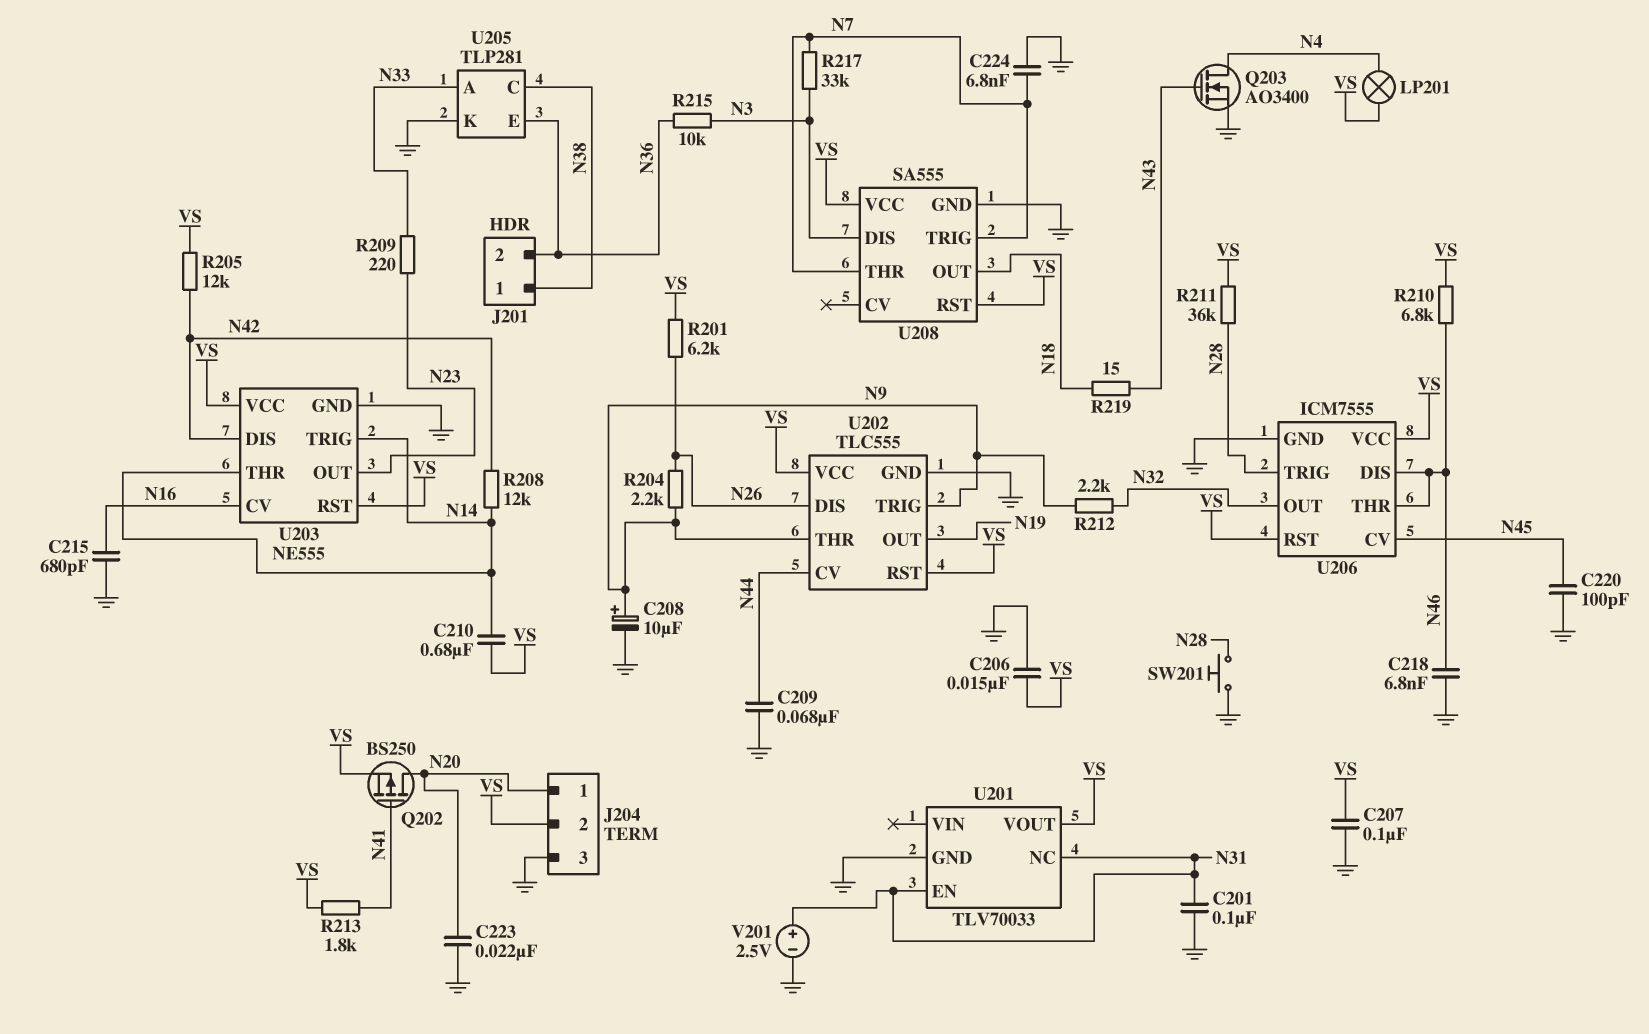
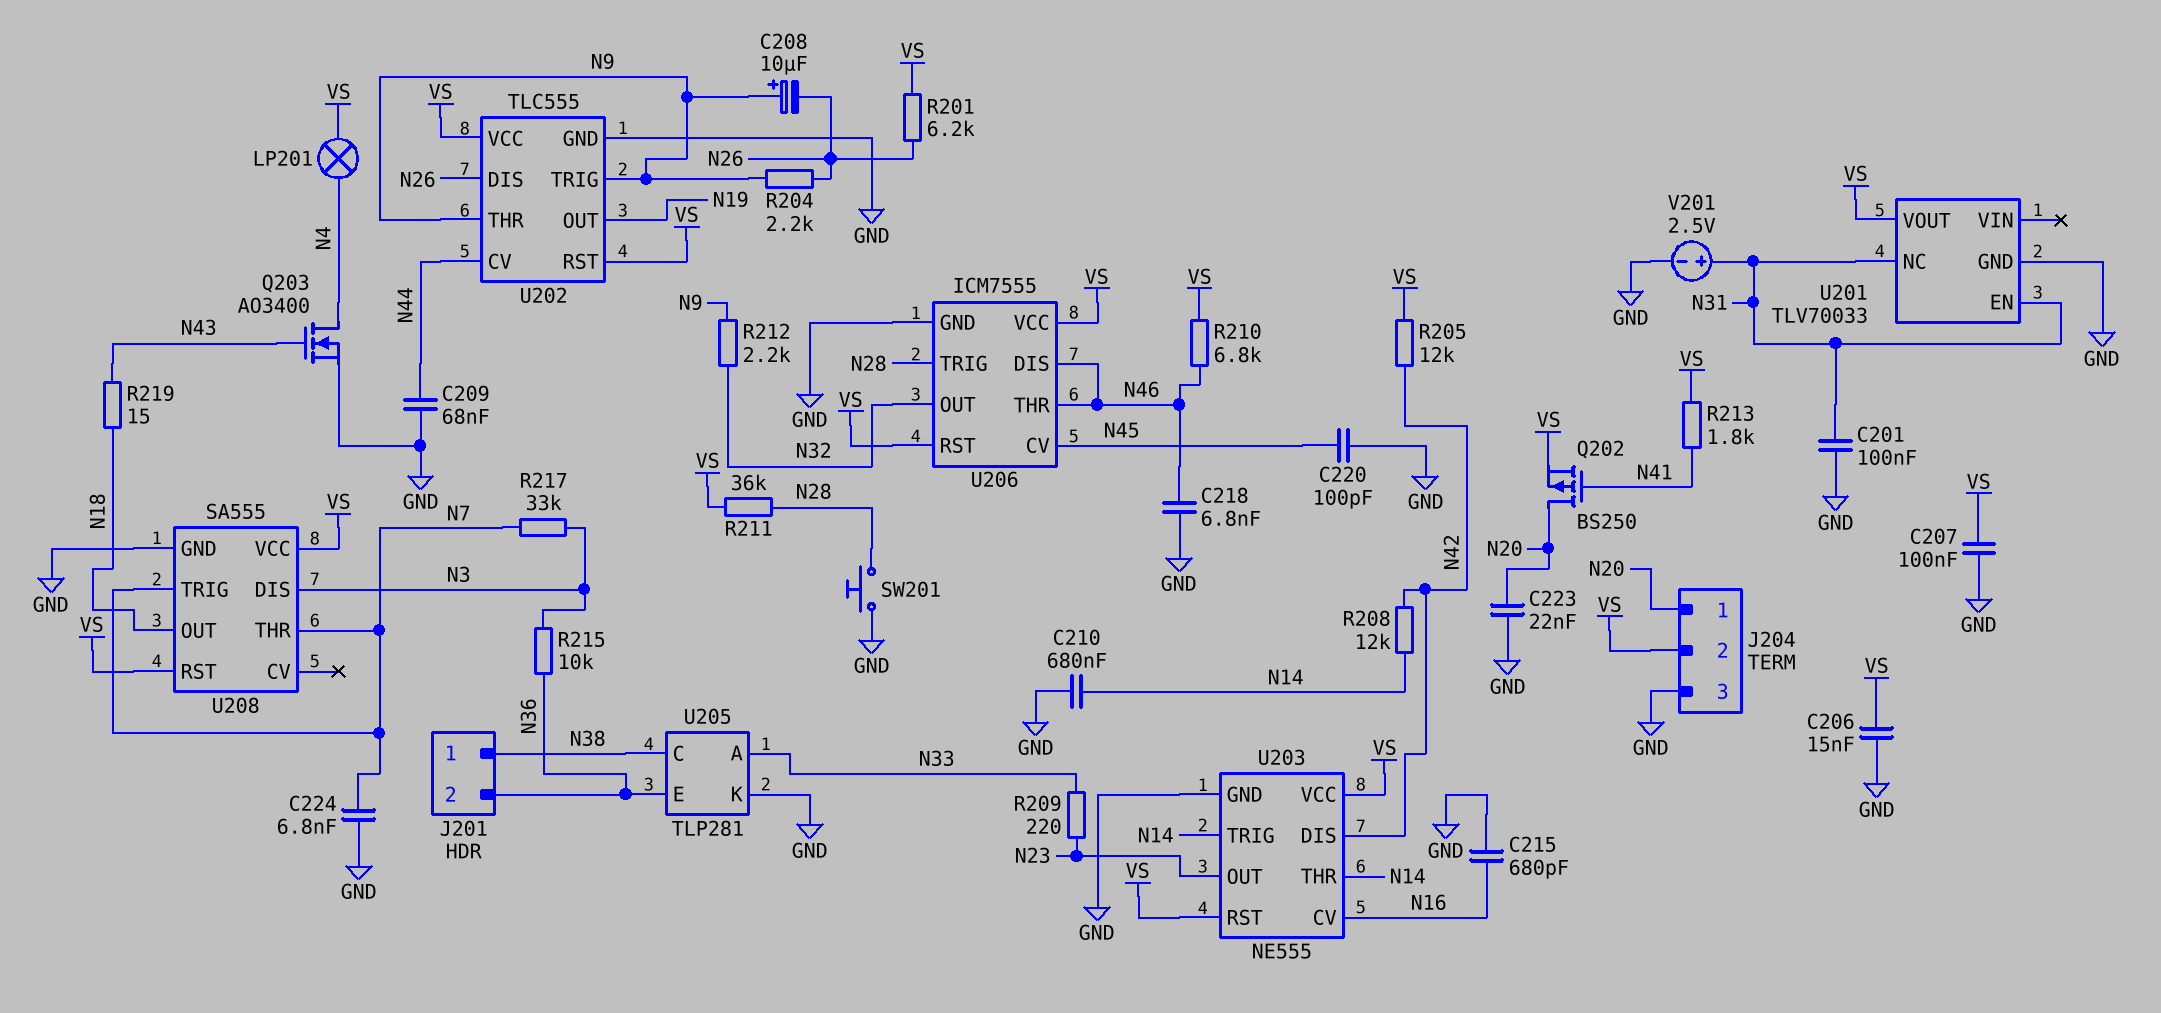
C208: 10uF (plus N9, minus GND) -> 10uF (plus N9, minus N26)
C210: 680nF (N14, VS) -> 680nF (GND, N14)

